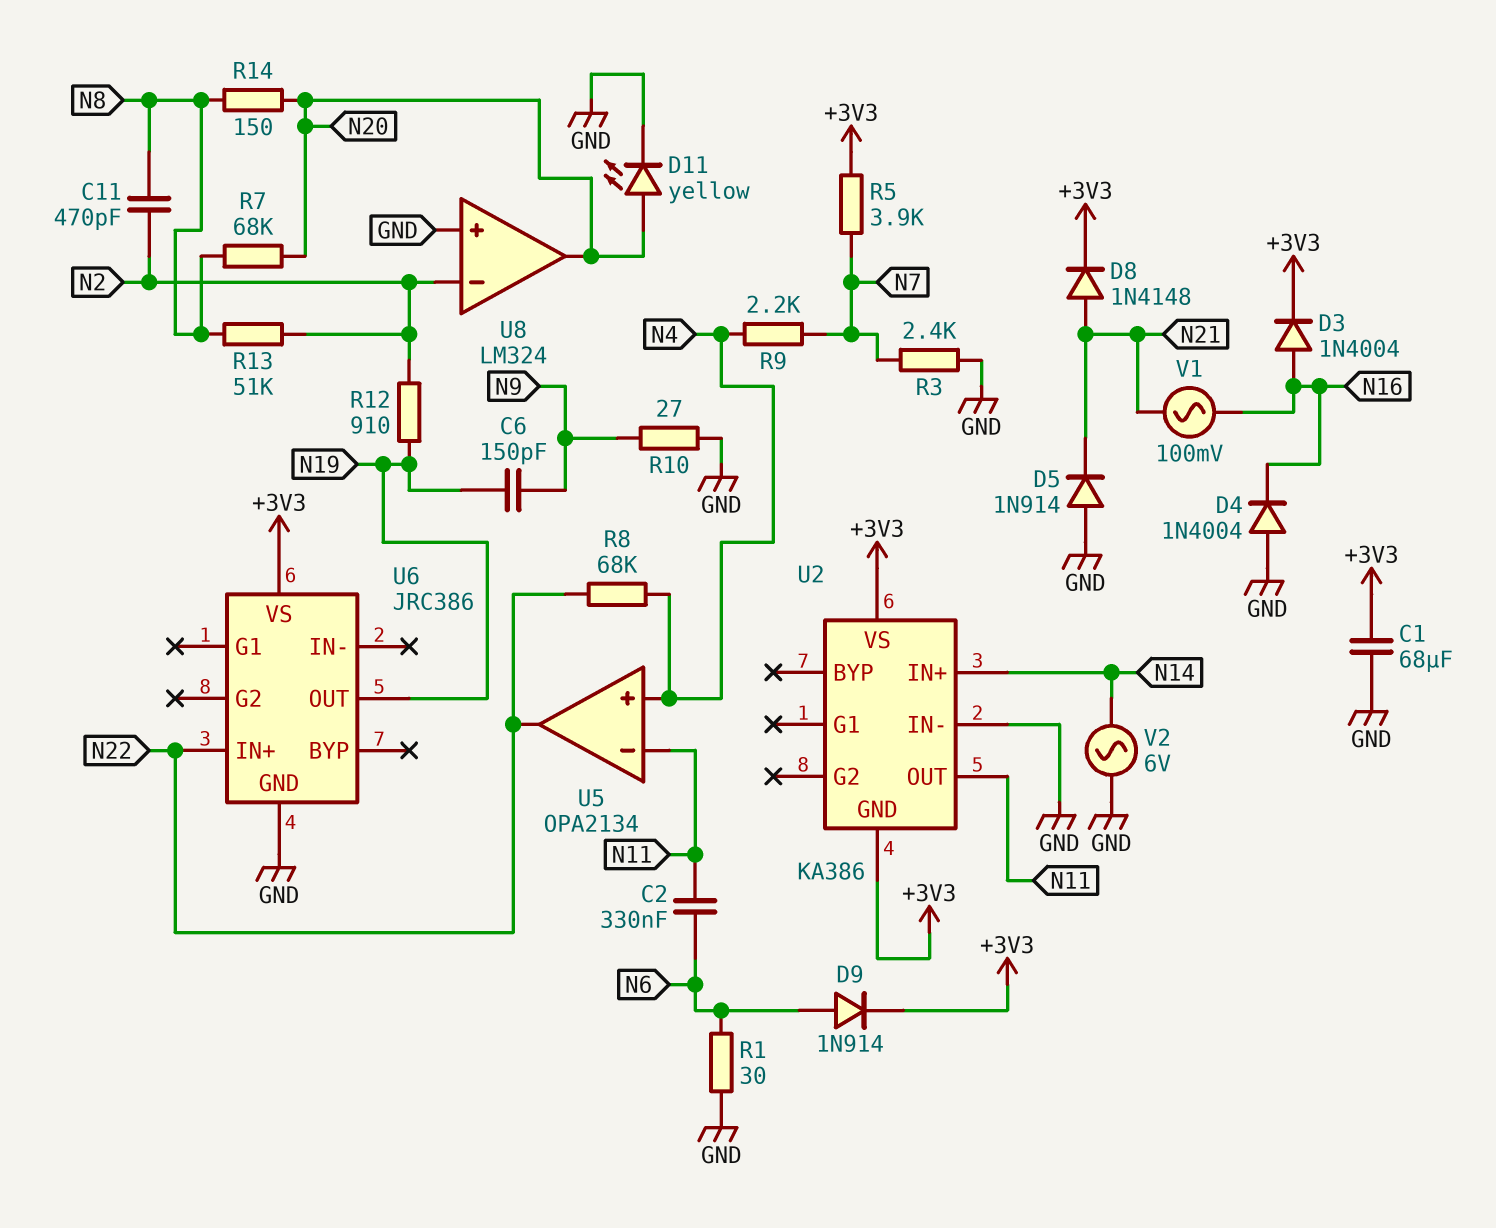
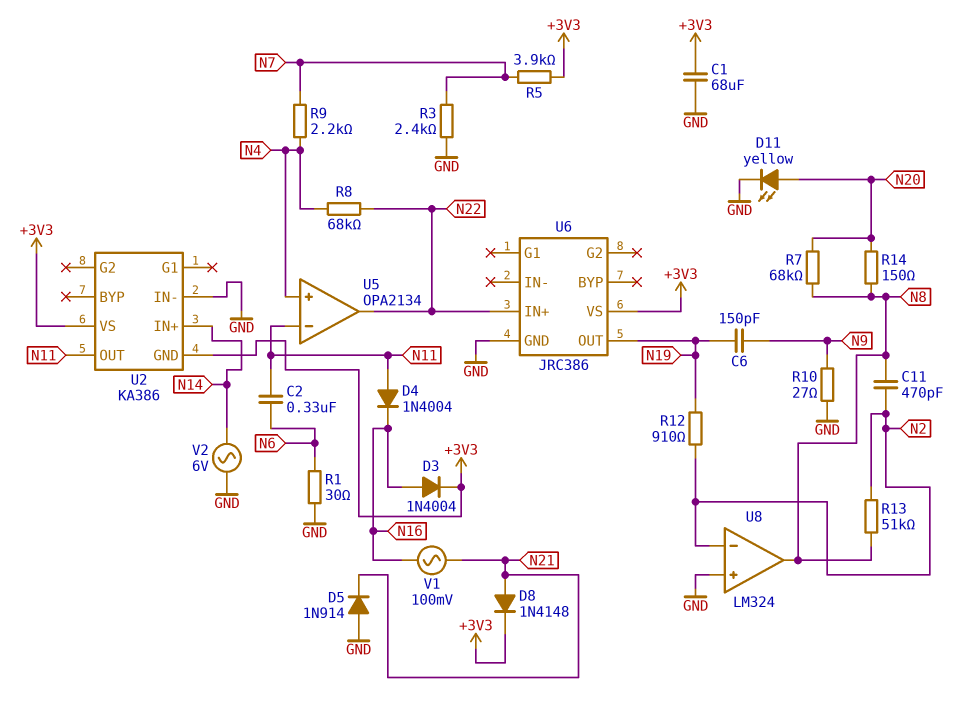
D4: diode 1N4004 (A GND, K N16) -> diode 1N4004 (A N11, K N16)
D9: diode 1N914 (A N6, K +3V3) -> none
U8 pin out: N20 -> N8

